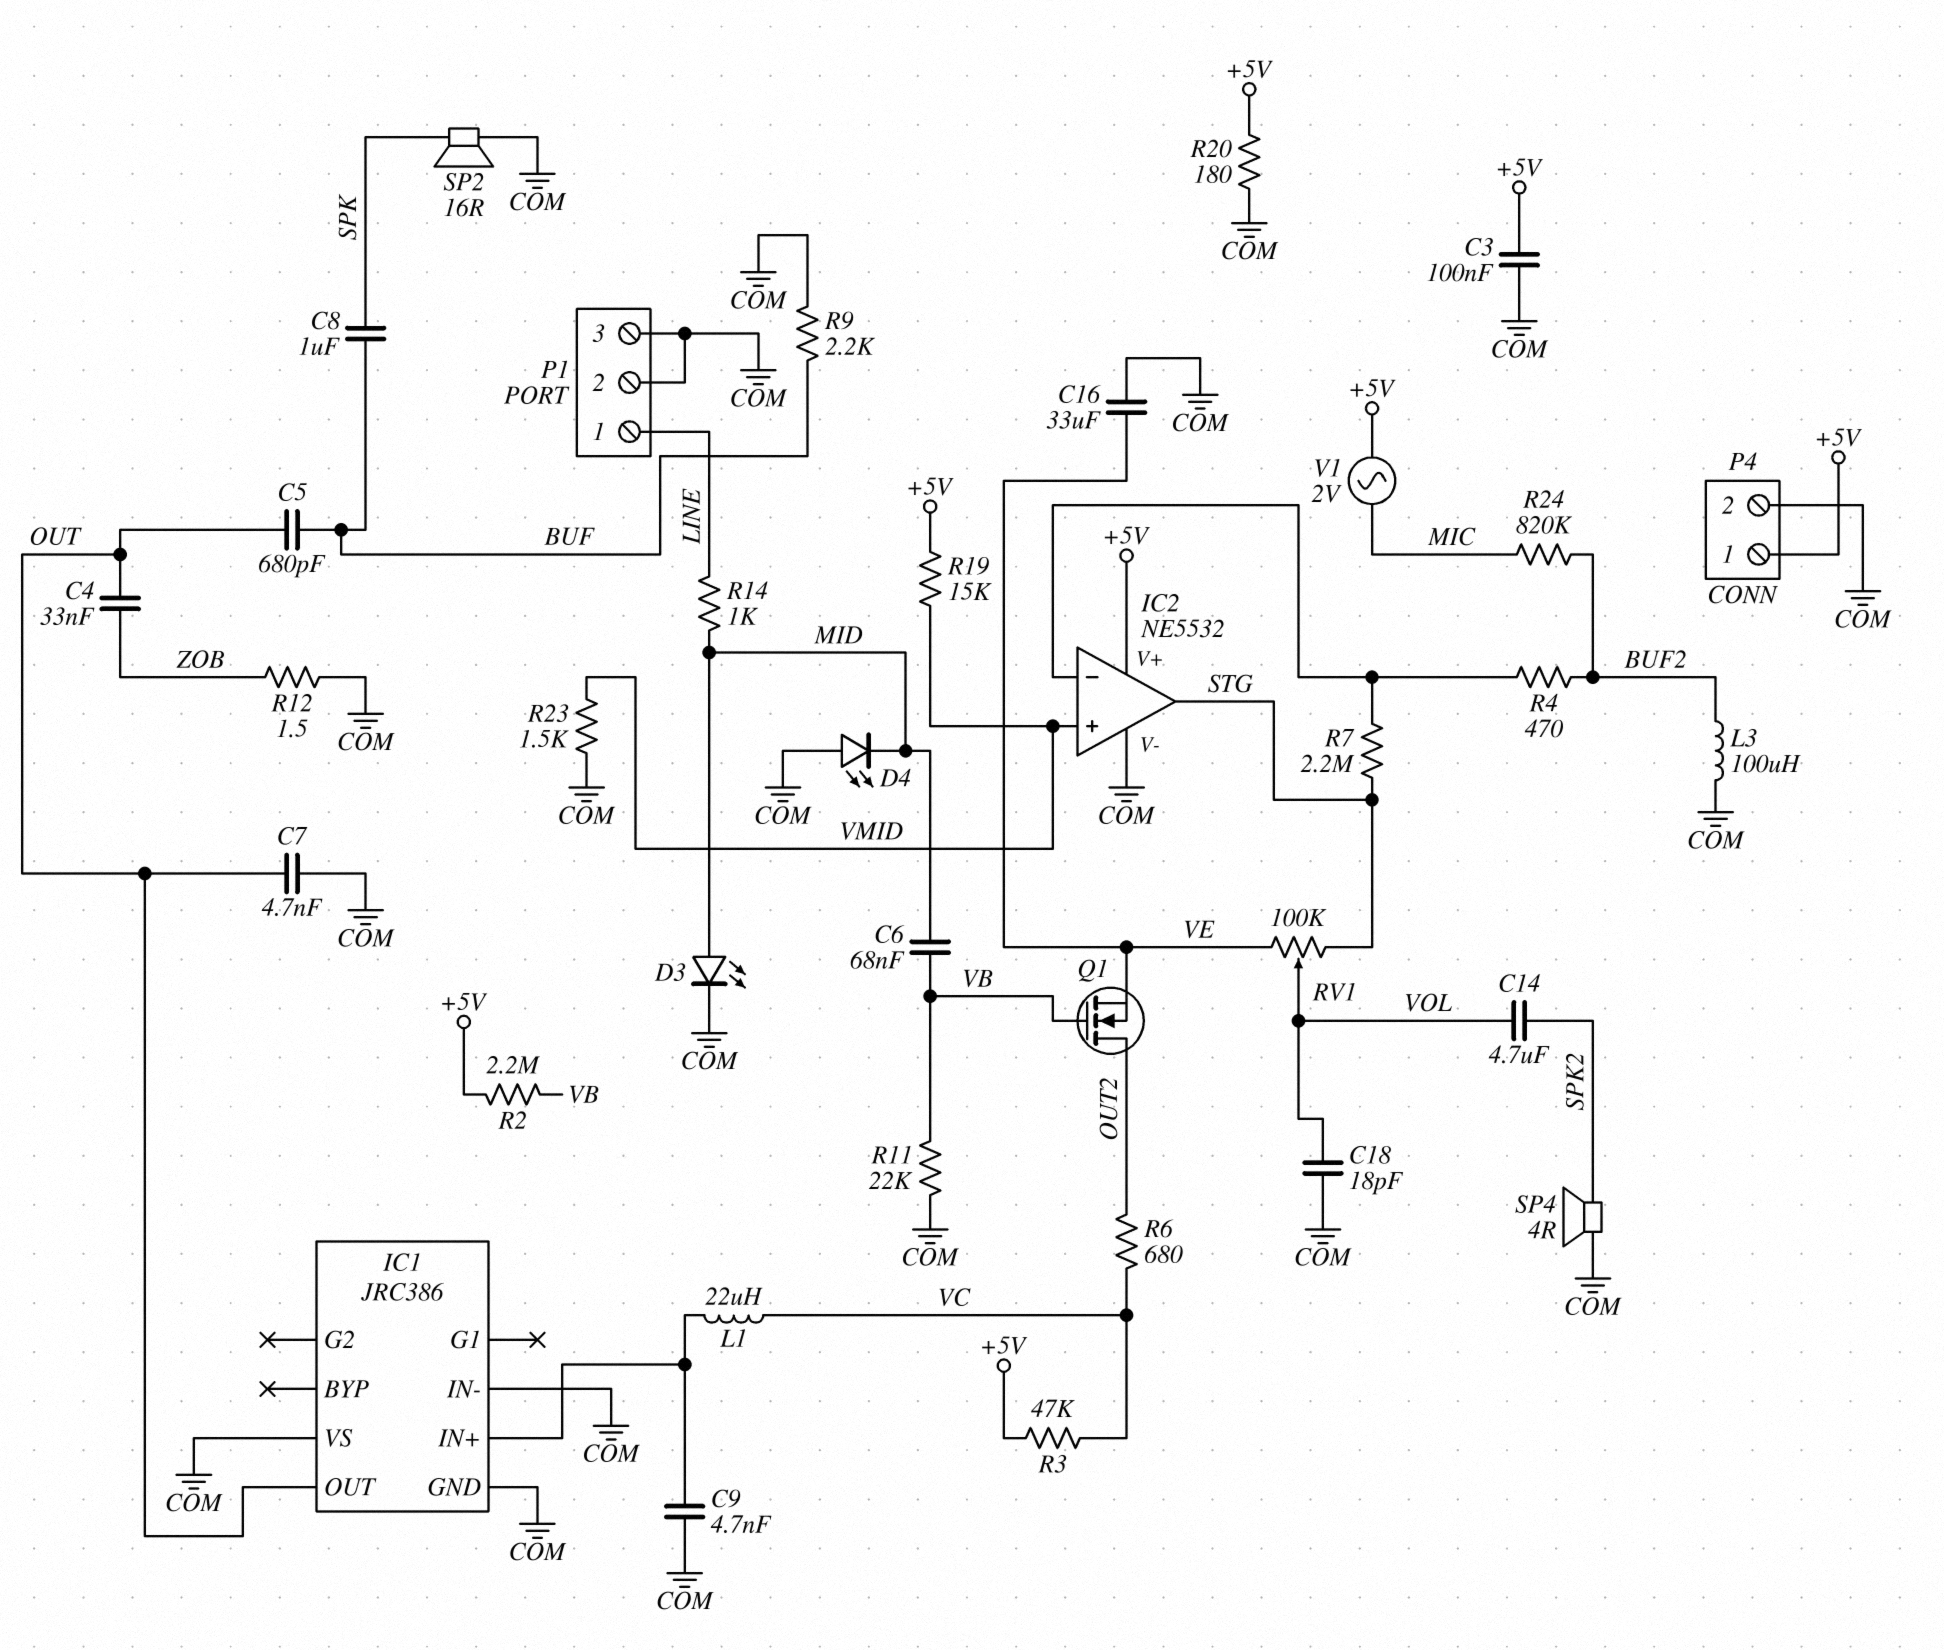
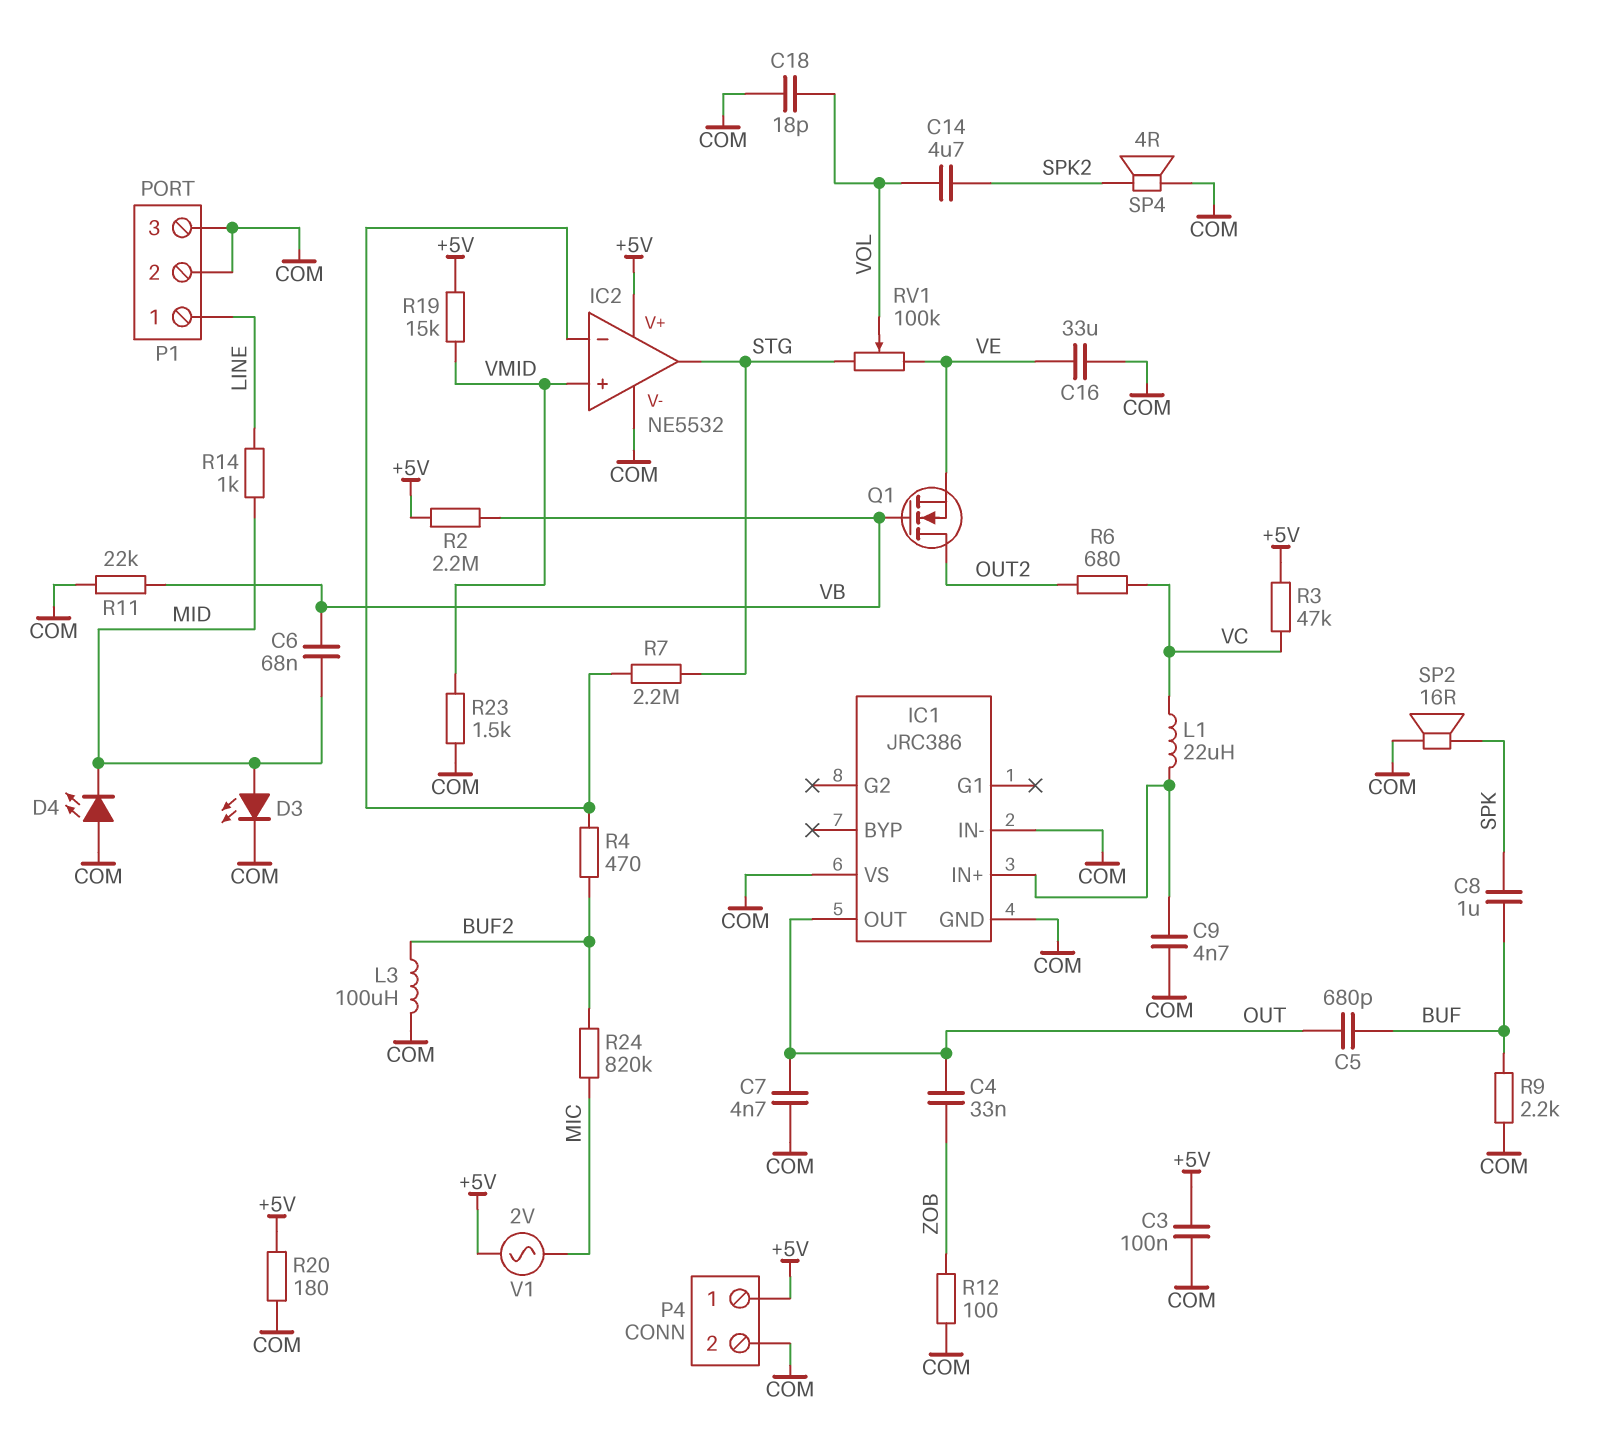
R12: 1.5 (COM, ZOB) -> 100 (COM, ZOB)

